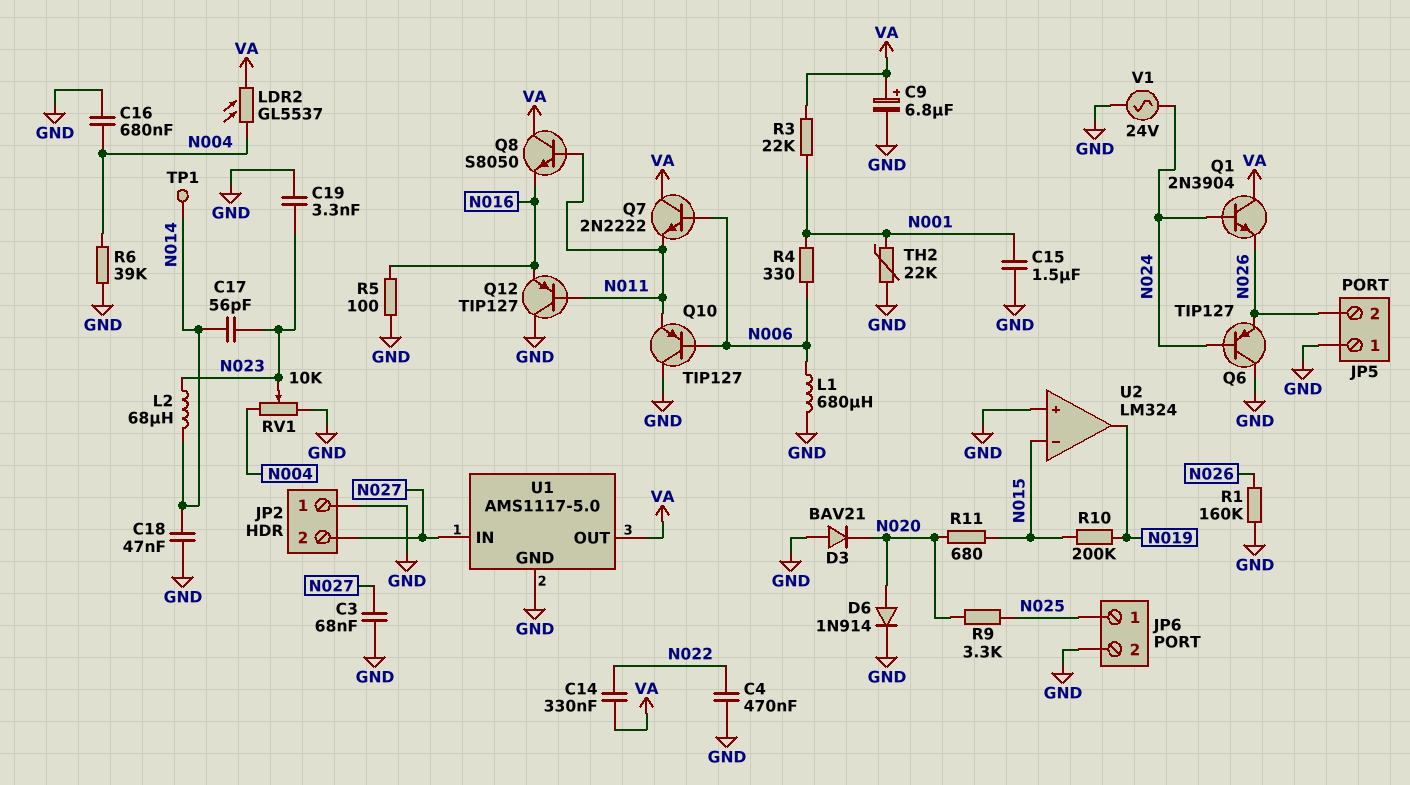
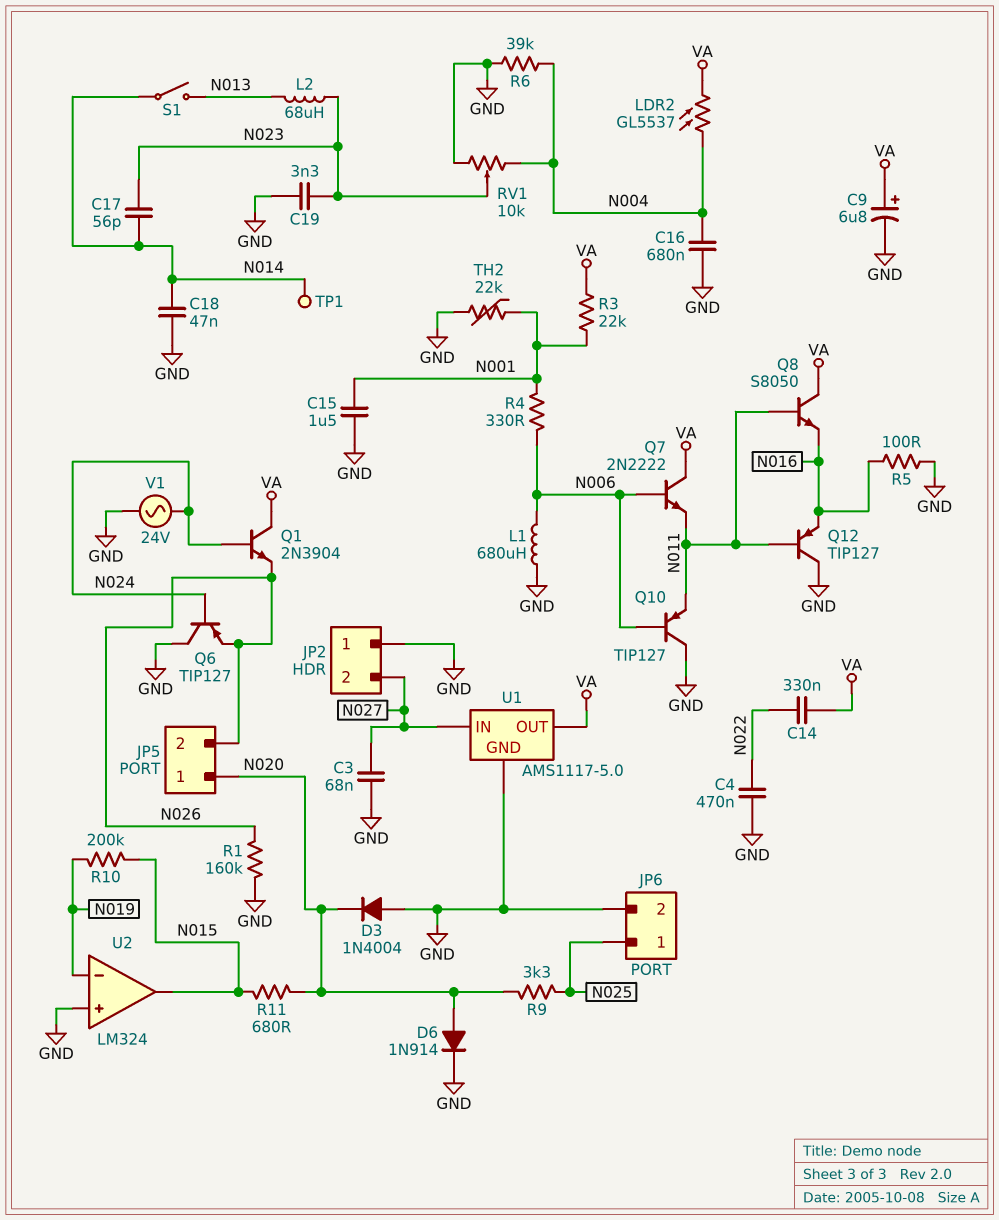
D3: diode BAV21 (A GND, K N020) -> diode 1N4004 (A GND, K N020)
JP5 pin 1: GND -> N020
L2: 68uH (N014, N023) -> 68uH (N013, N023)
S1: none -> switch (N013, N014)
U2 pin in-: N015 -> N019
U2 pin out: N019 -> N015

